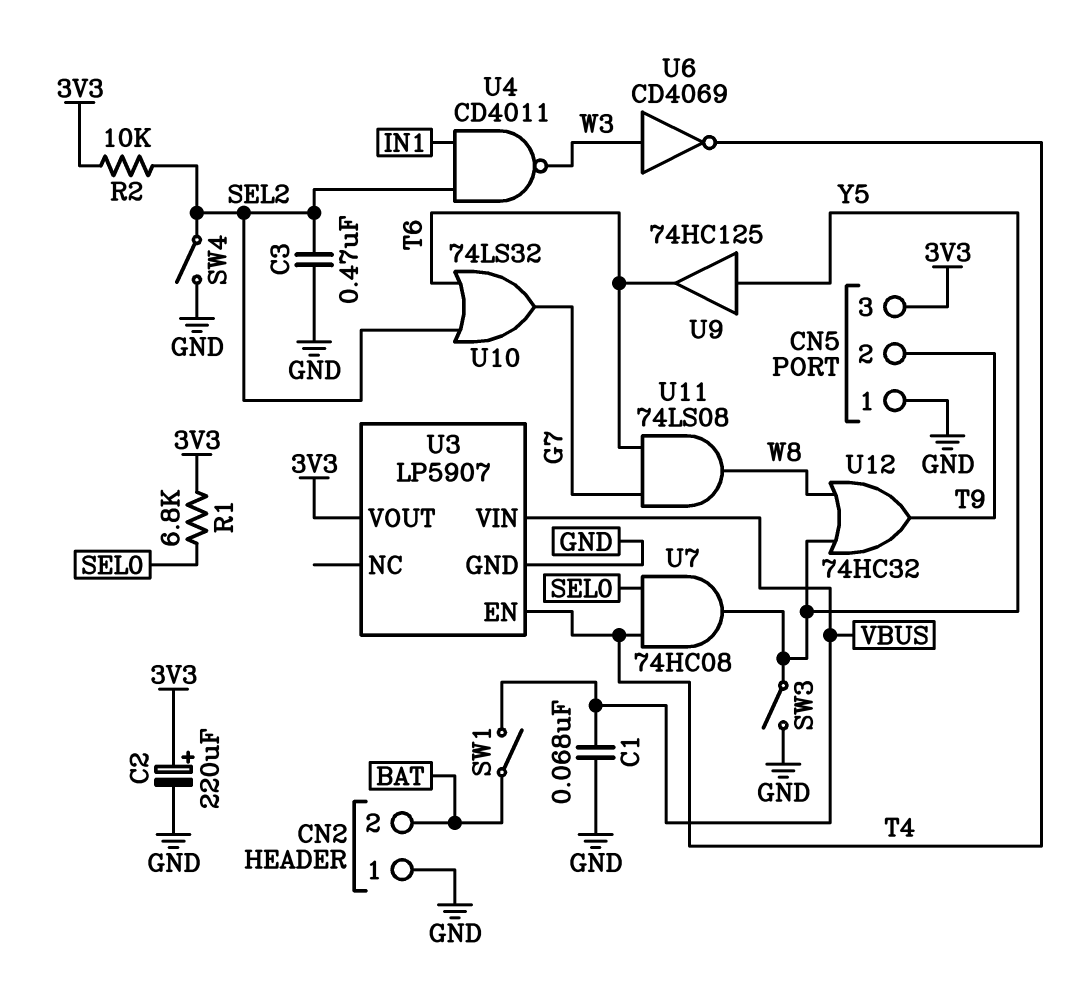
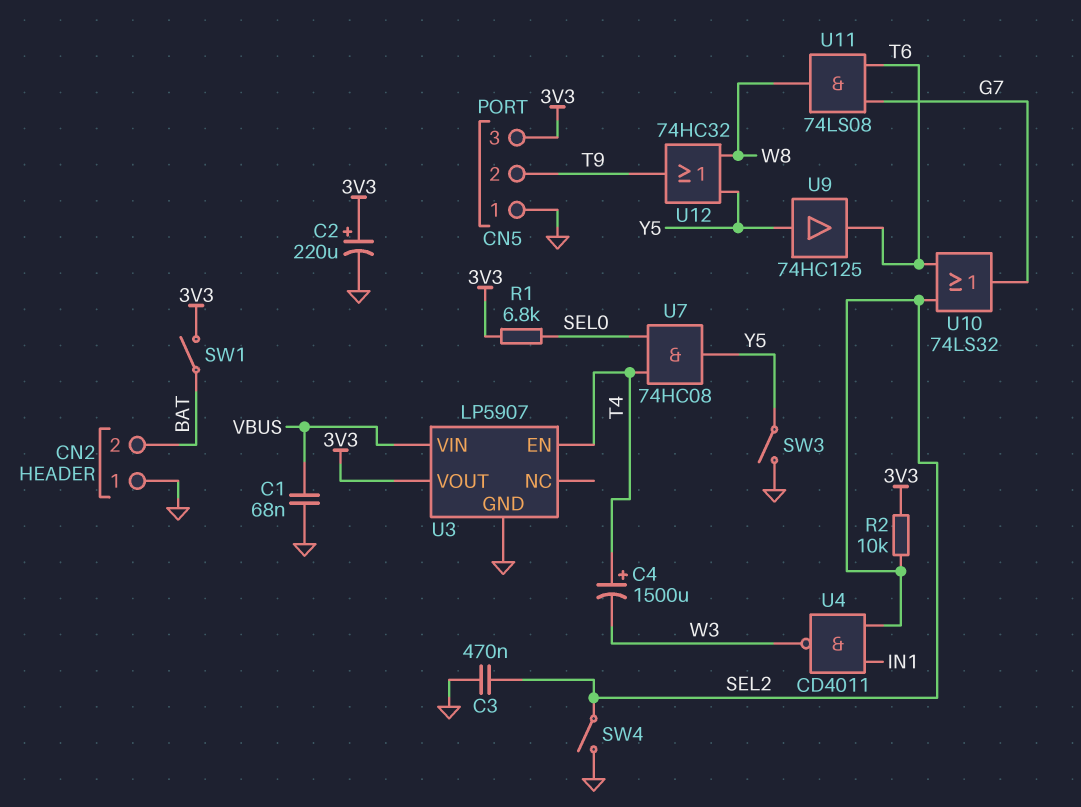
C4: none -> 1500uF (plus T4, minus W3)
SW1: switch (BAT, VBUS) -> switch (3V3, BAT)
U6: NOT CD4069 (in W3, out T4) -> none

